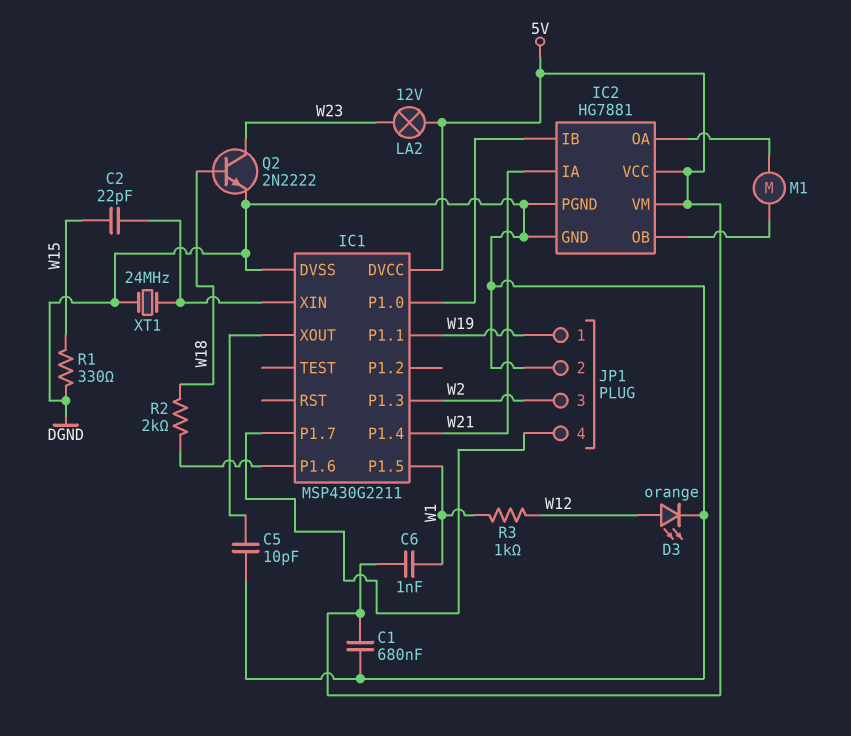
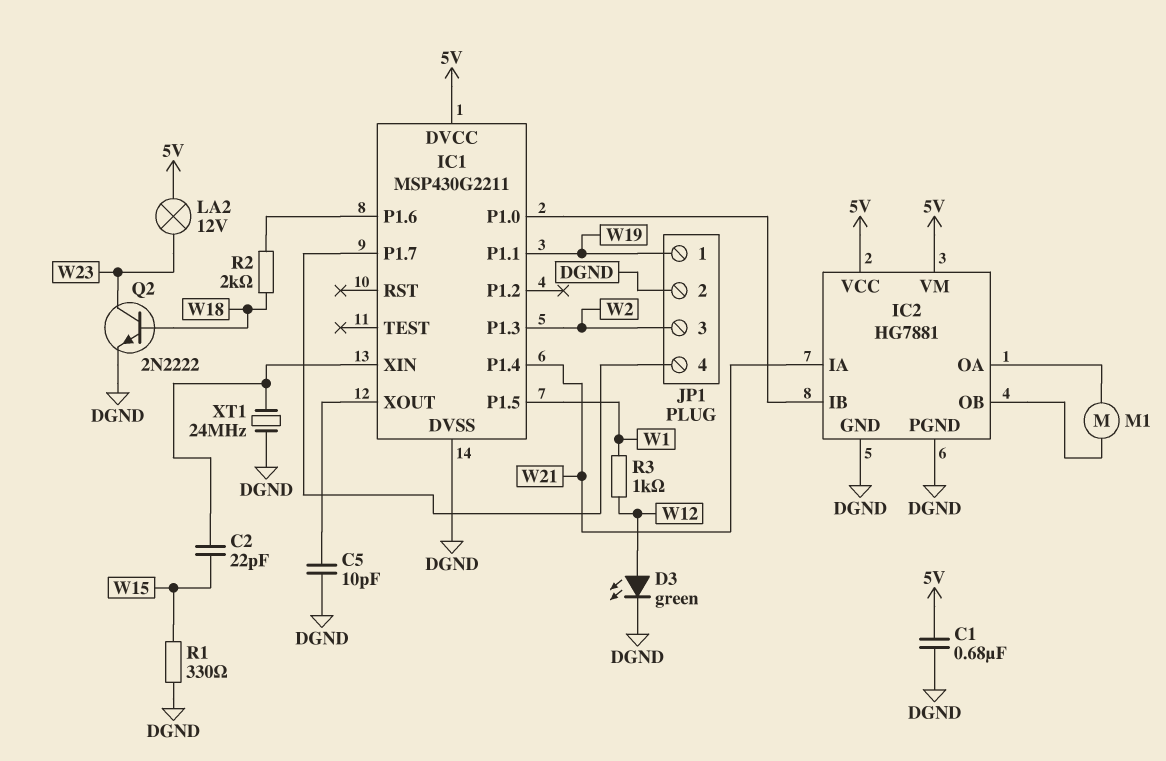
C6: 1nF (5V, W1) -> none
D3: LED orange (A W12, K DGND) -> LED green (A W12, K DGND)

